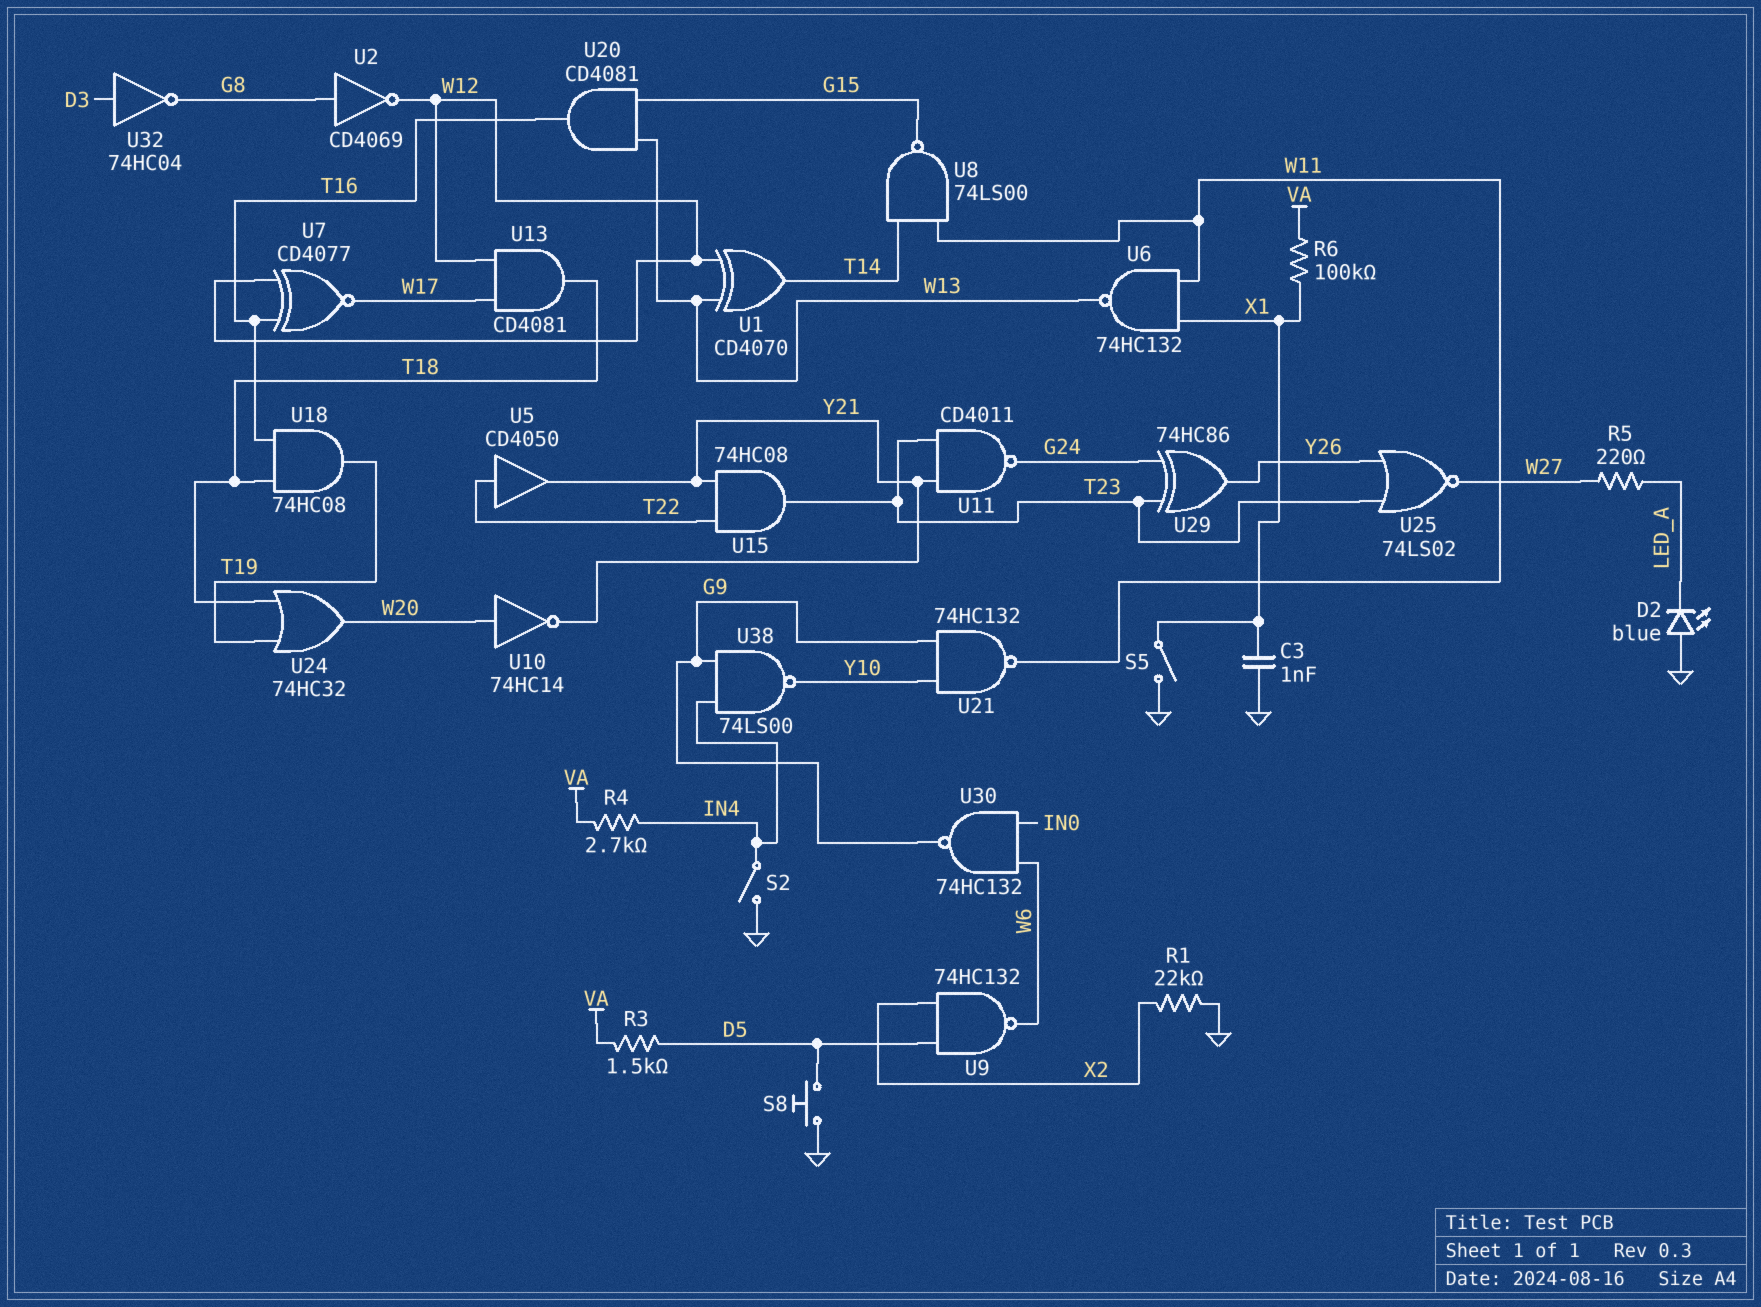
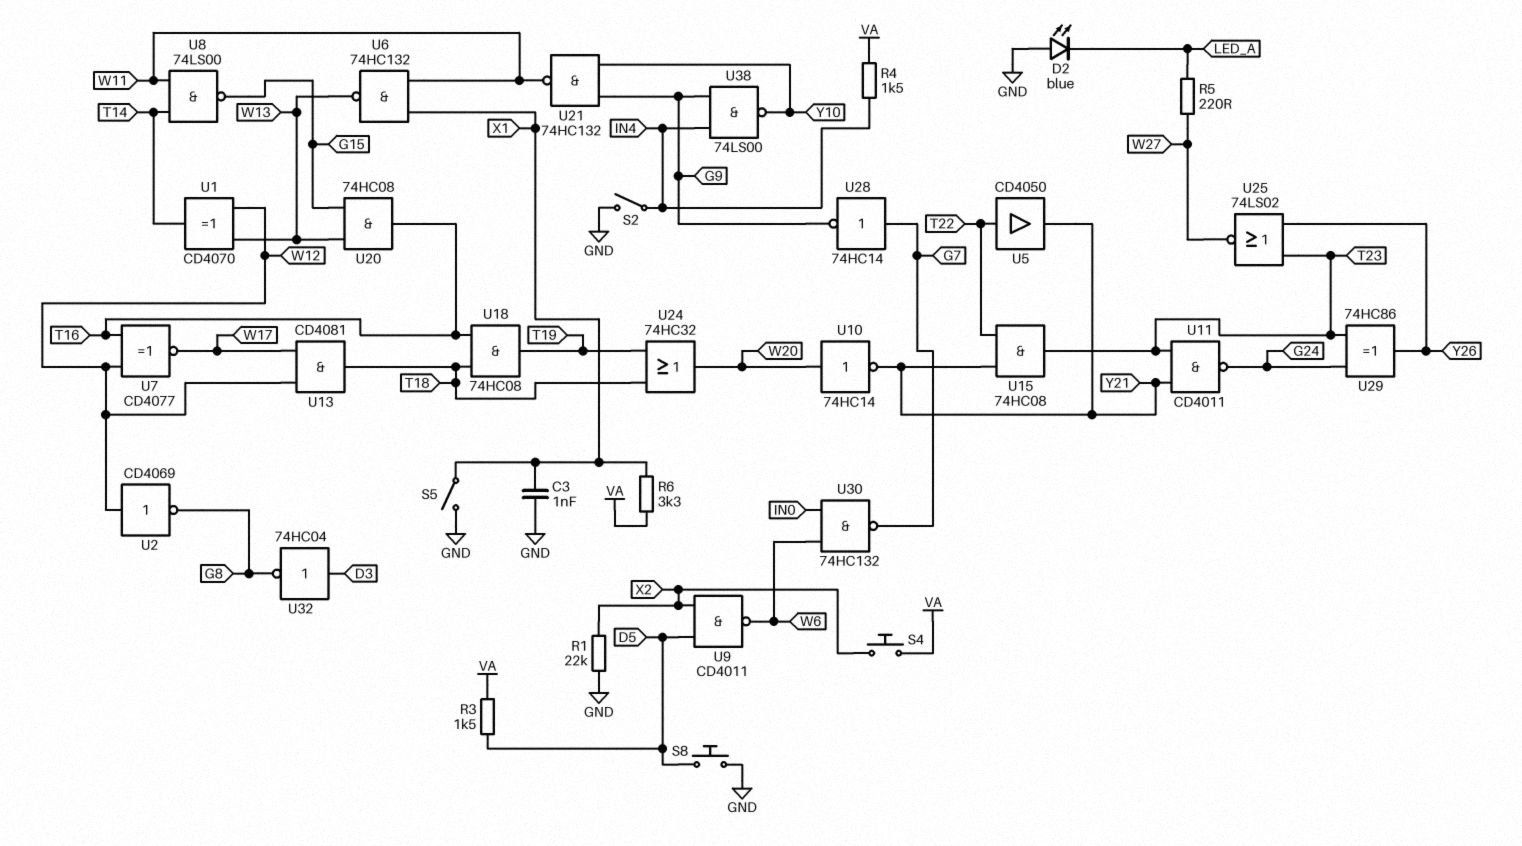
R4: 2.7k (IN4, VA) -> 1.5k (IN4, VA)
R6: 100k (VA, X1) -> 3.3k (VA, X1)
S4: none -> button (VA, X2)
U2: NOT CD4069 (in G8, out W12) -> NOT CD4069 (in W12, out G8)
U9: NAND 74HC132 (in D5, in X2, out W6) -> NAND CD4011 (in D5, in X2, out W6)
U20: AND CD4081 (in G15, in W13, out T16) -> AND 74HC08 (in G15, in W13, out T16)
U28: none -> NOT 74HC14 (in G7, out G9)
U30: NAND 74HC132 (in IN0, in W6, out G9) -> NAND 74HC132 (in IN0, in W6, out G7)

